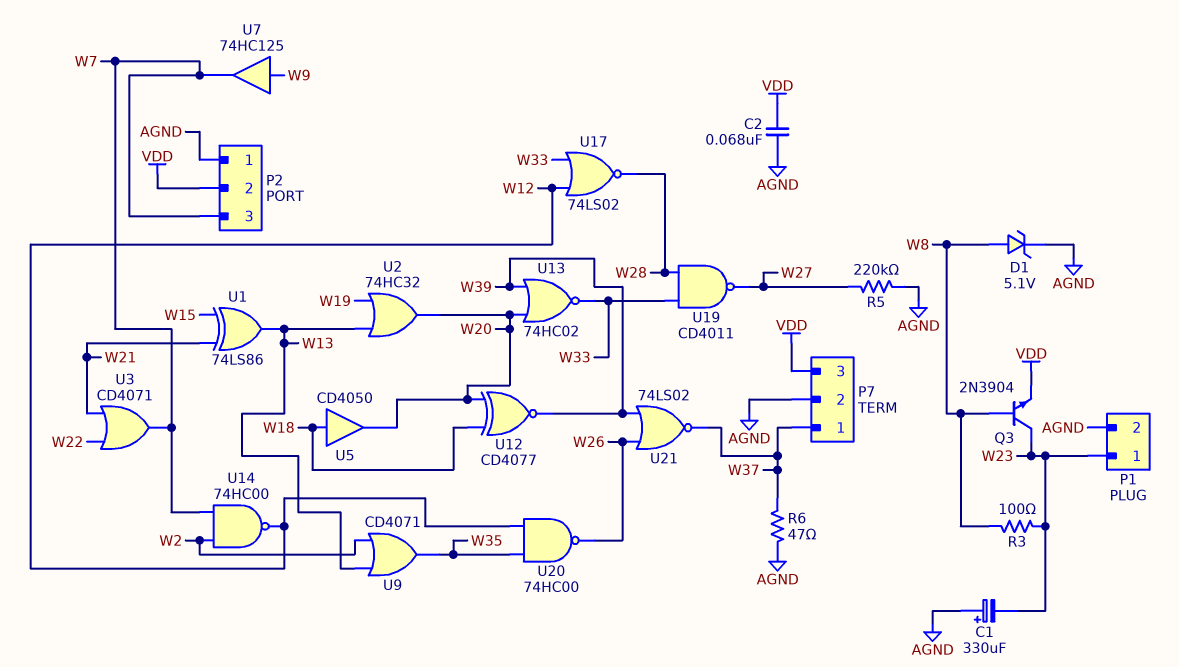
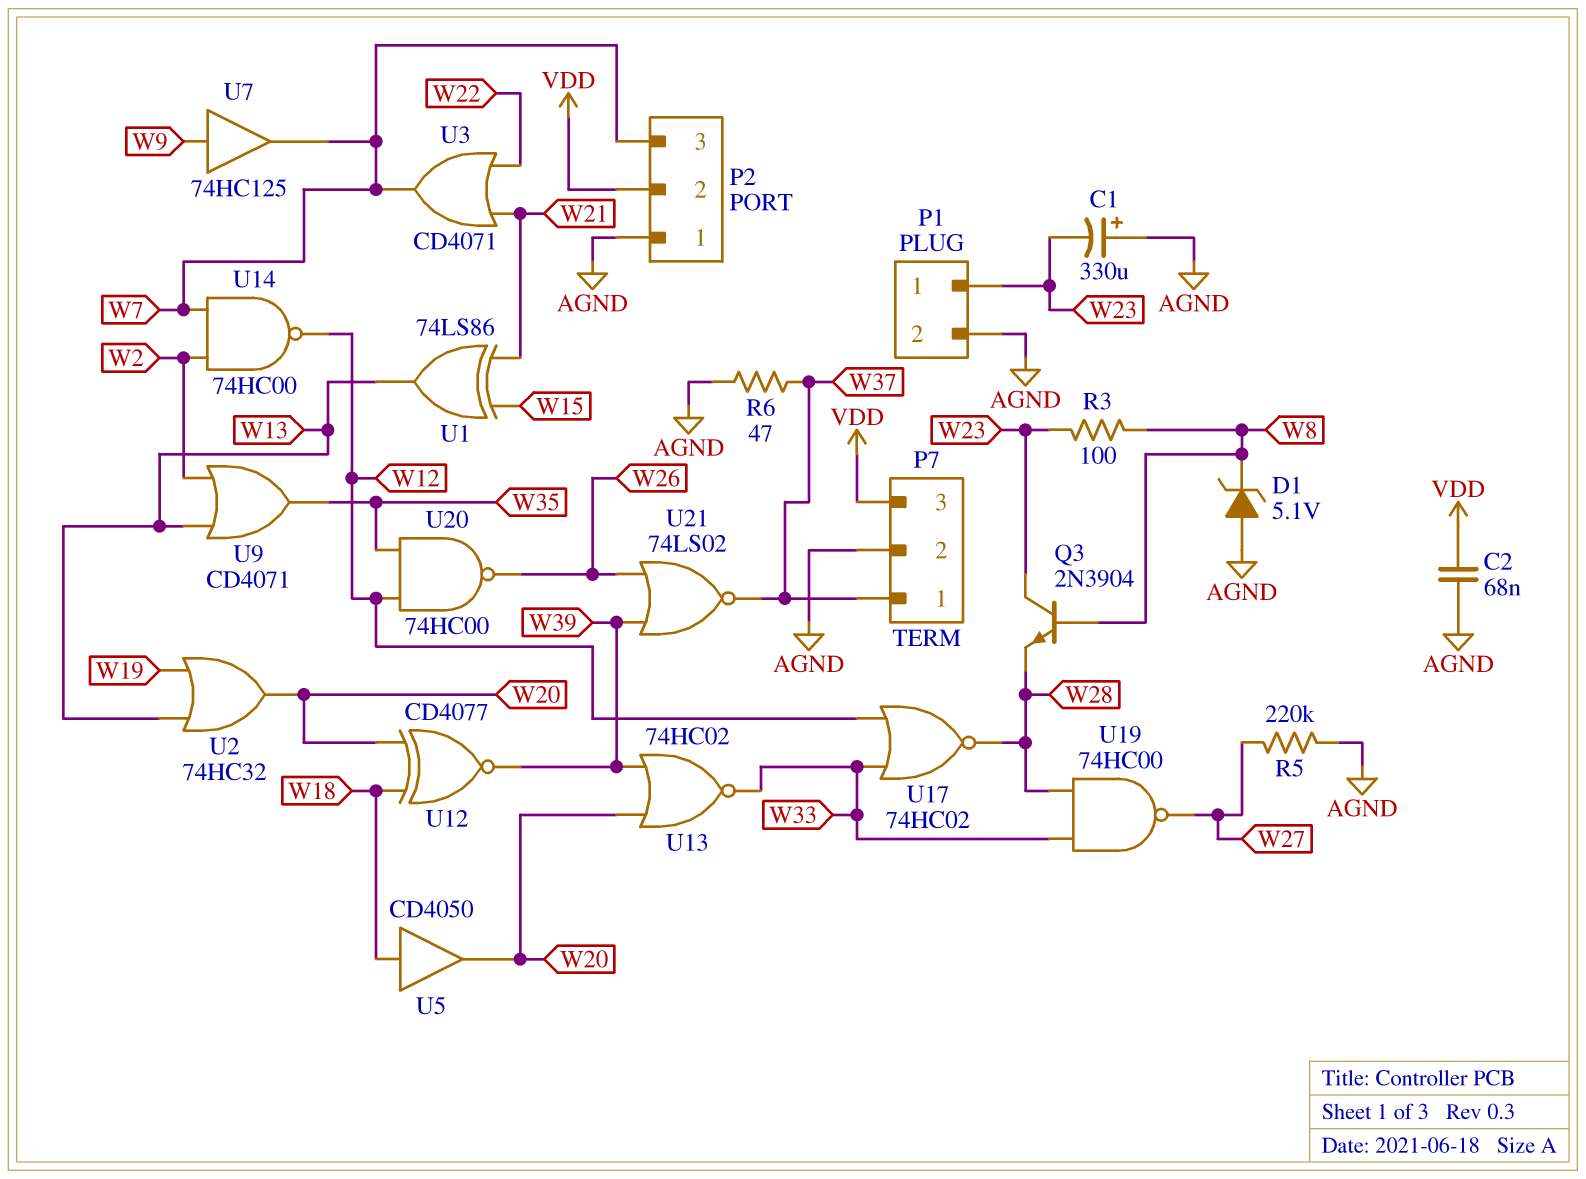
D1: zener 5.1V (A W8, K AGND) -> zener 5.1V (A AGND, K W8)
Q3: NPN 2N3904 (B W8, C W23, E VDD) -> NPN 2N3904 (B W8, C W23, E W28)
U17: NOR 74LS02 (in W12, in W33, out W28) -> NOR 74HC02 (in W12, in W33, out W28)
U19: NAND CD4011 (in W28, in W33, out W27) -> NAND 74HC00 (in W28, in W33, out W27)

